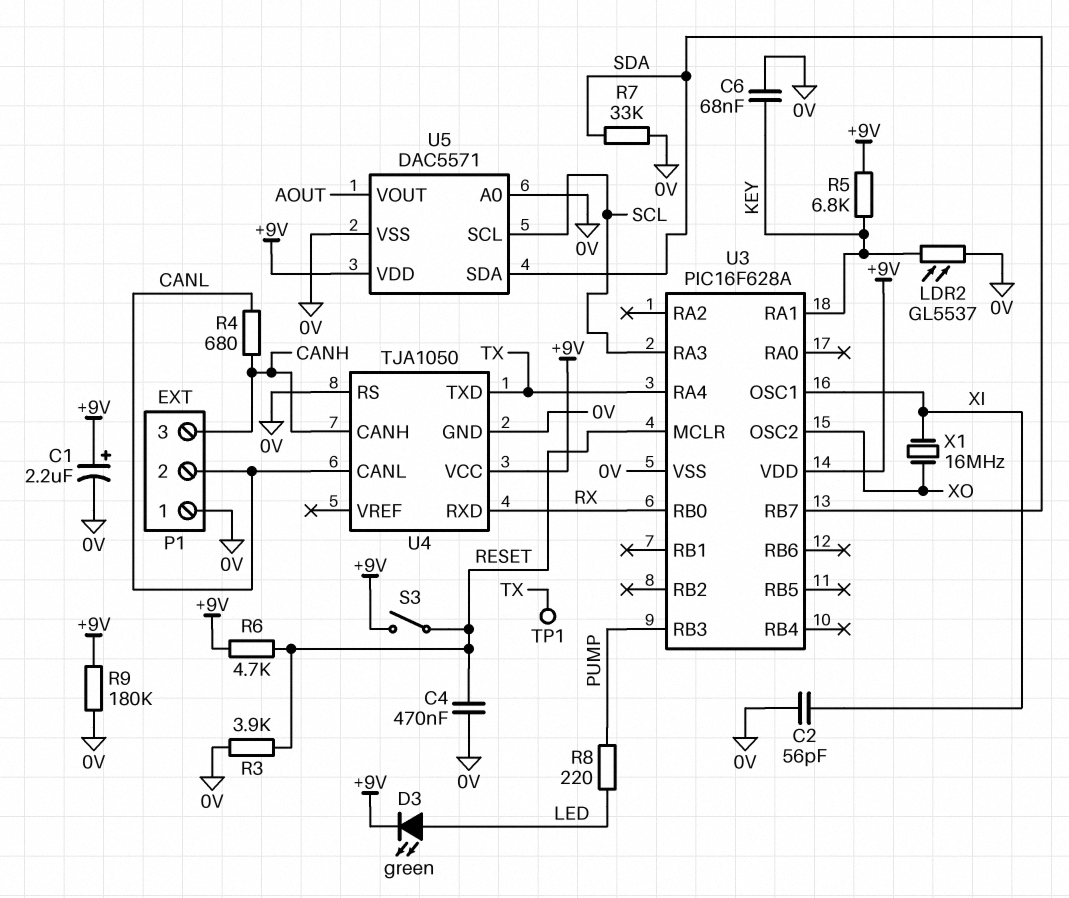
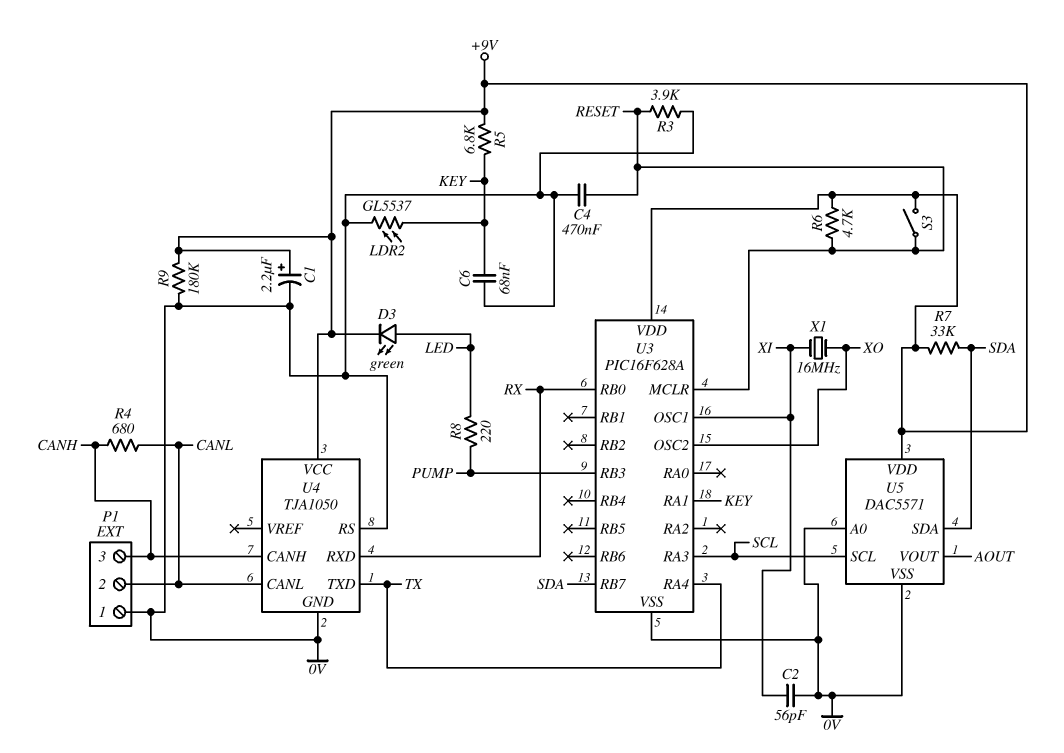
R7: 33k (0V, SDA) -> 33k (+9V, SDA)
TP1: test point (TX) -> none

